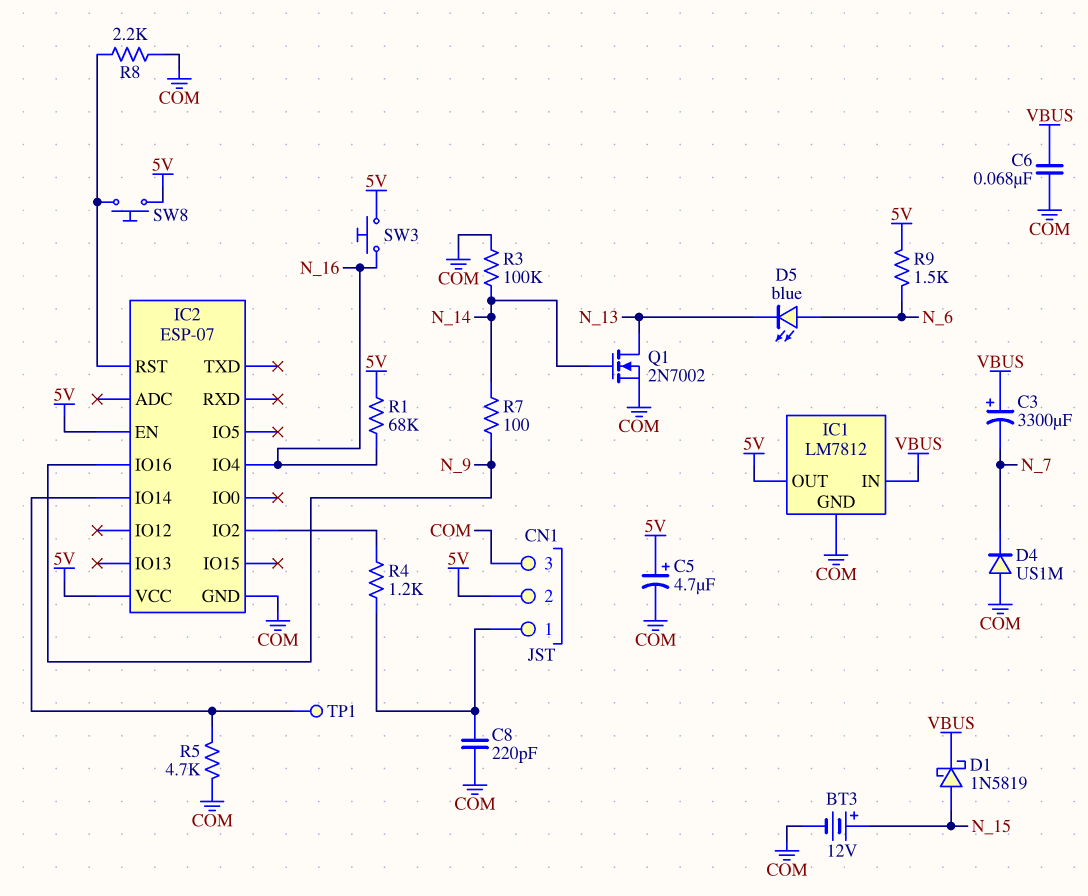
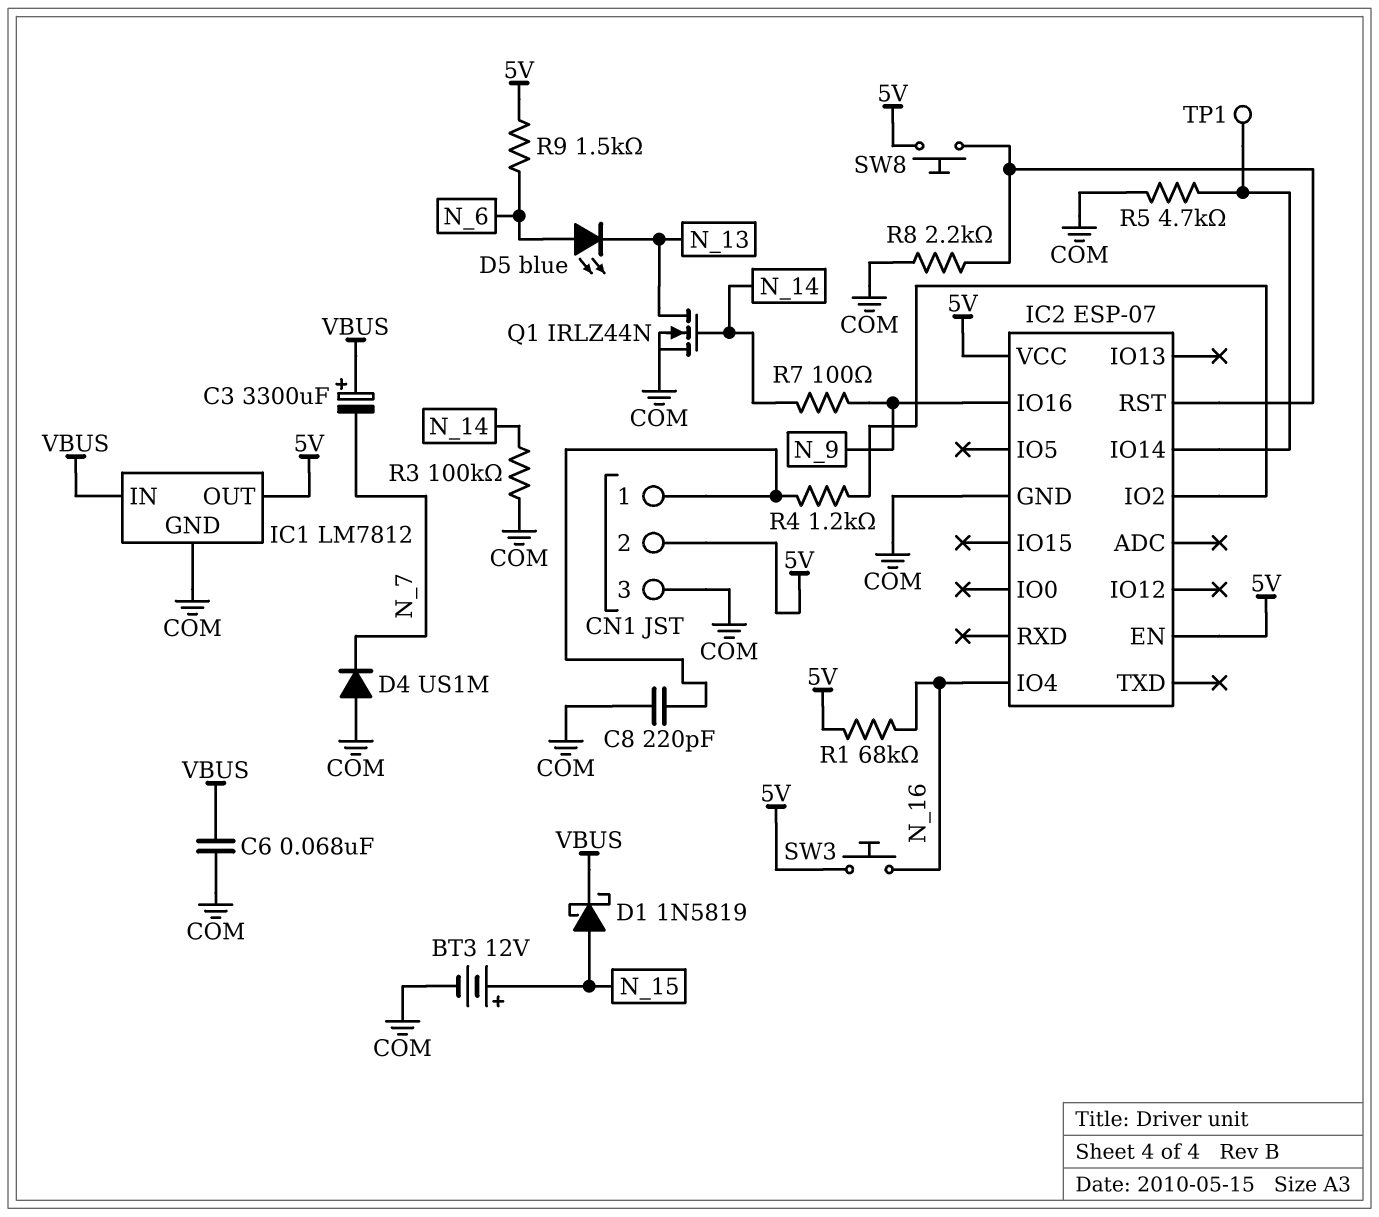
C5: 4.7uF (plus 5V, minus COM) -> none
Q1: NMOS 2N7002 (G N_14, D N_13, S COM) -> NMOS IRLZ44N (G N_14, D N_13, S COM)

